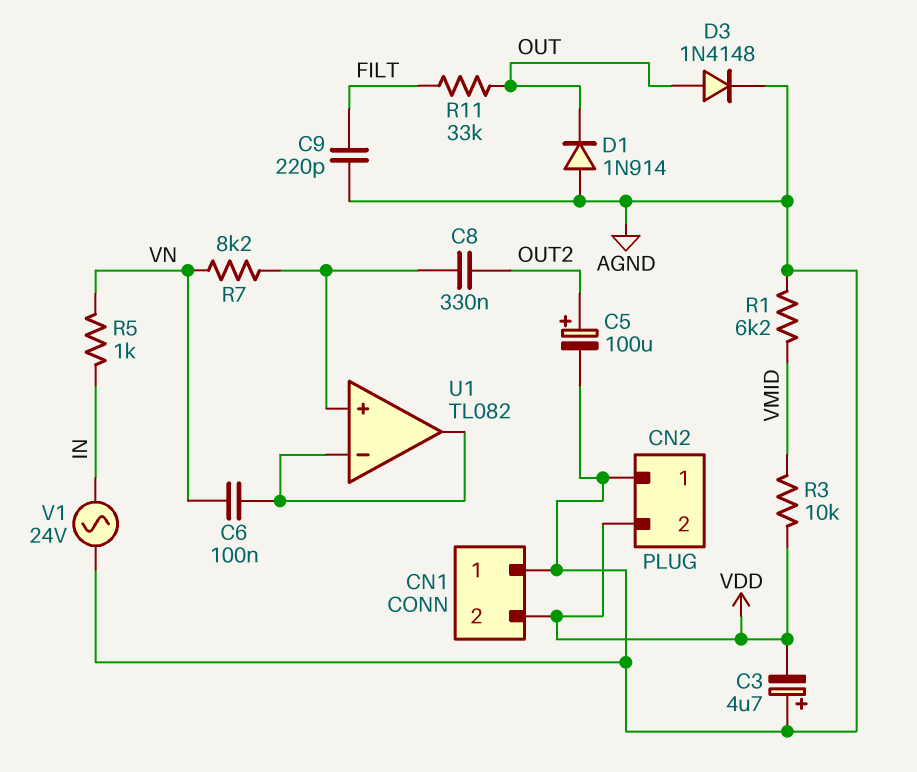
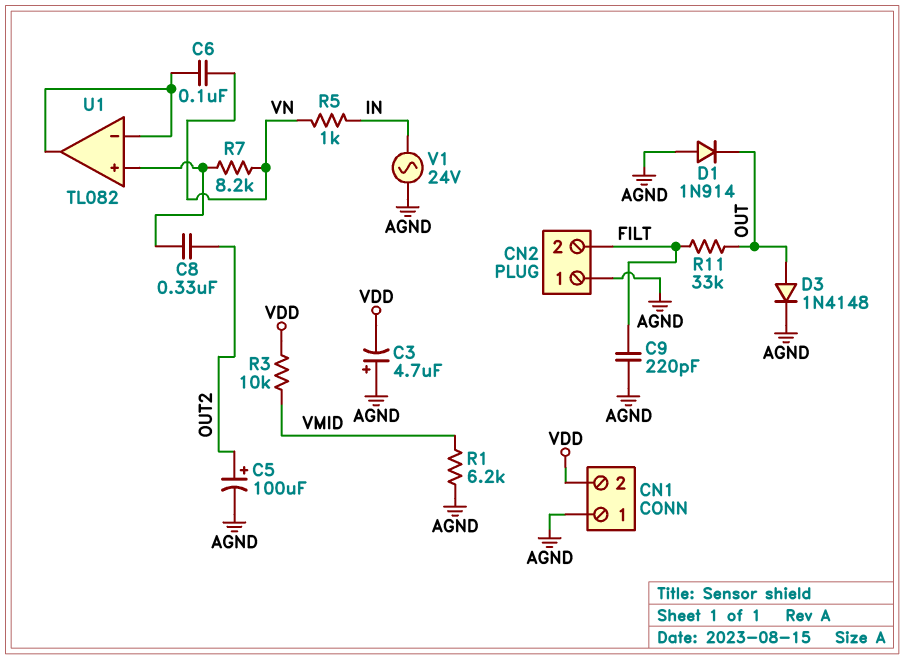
CN2 pin 2: VDD -> FILT

